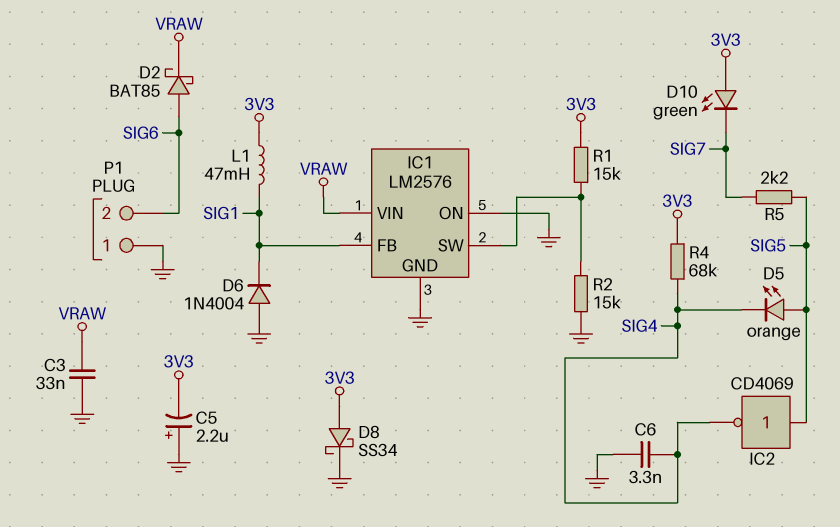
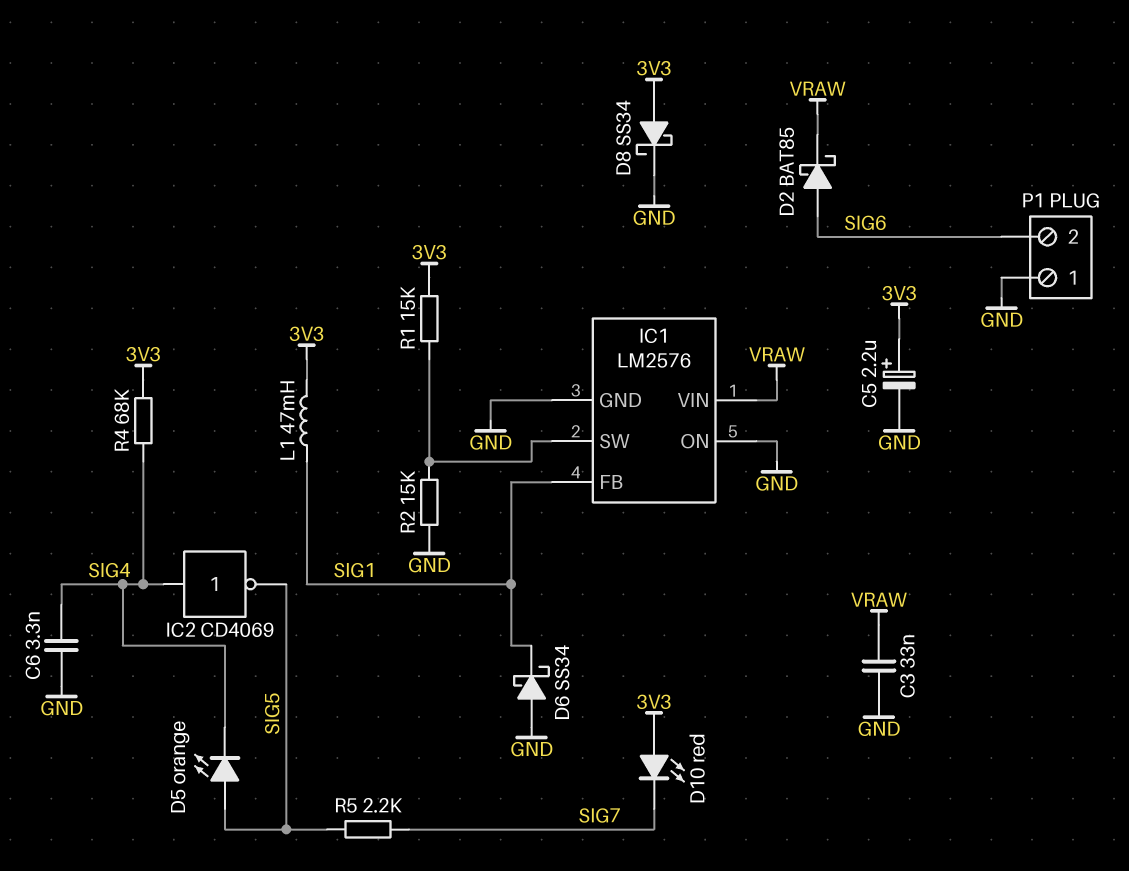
C5: 2.2uF (plus GND, minus 3V3) -> 2.2uF (plus 3V3, minus GND)
D6: diode 1N4004 (A GND, K SIG1) -> schottky SS34 (A GND, K SIG1)
D10: LED green (A 3V3, K SIG7) -> LED red (A 3V3, K SIG7)
IC2: NOT CD4069 (in SIG5, out SIG4) -> NOT CD4069 (in SIG4, out SIG5)

